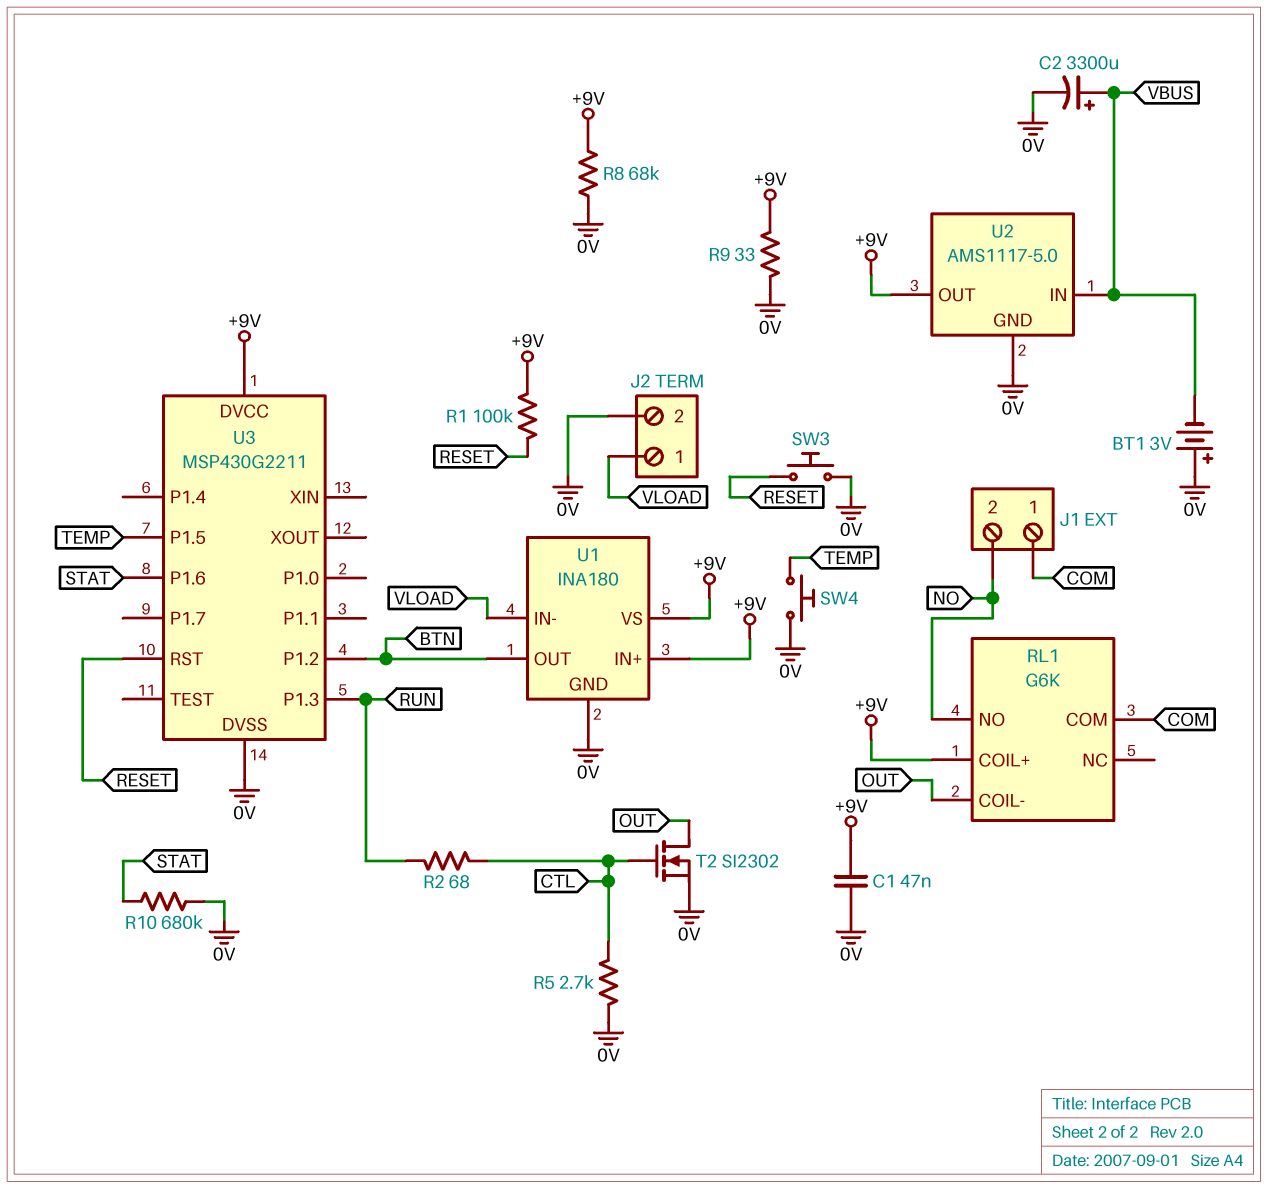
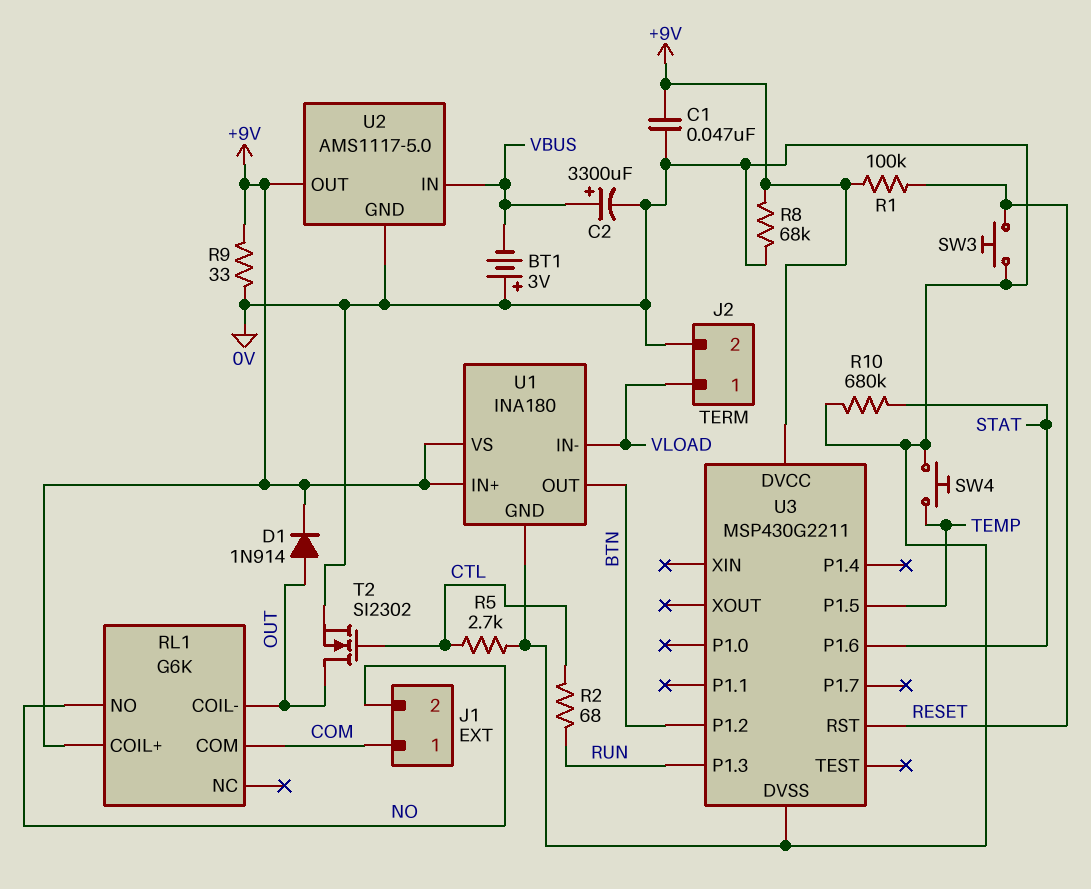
D1: none -> diode 1N914 (A OUT, K +9V)

